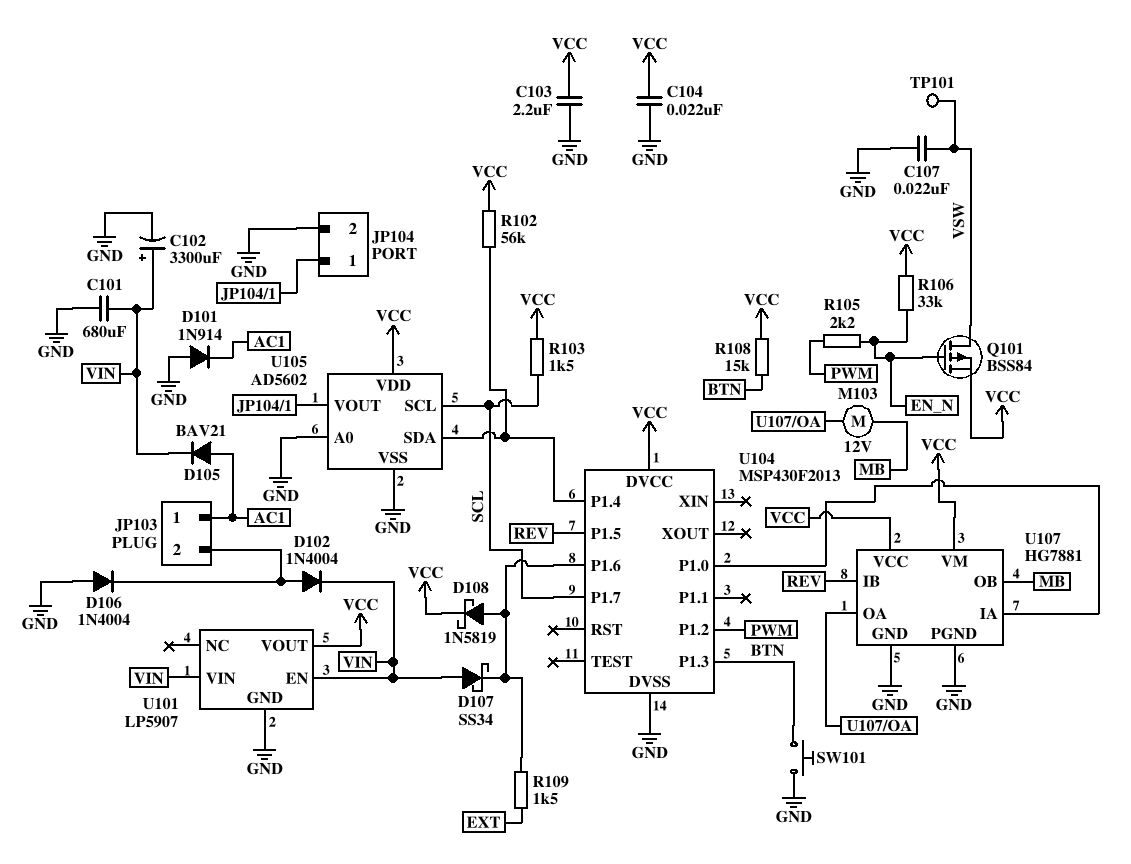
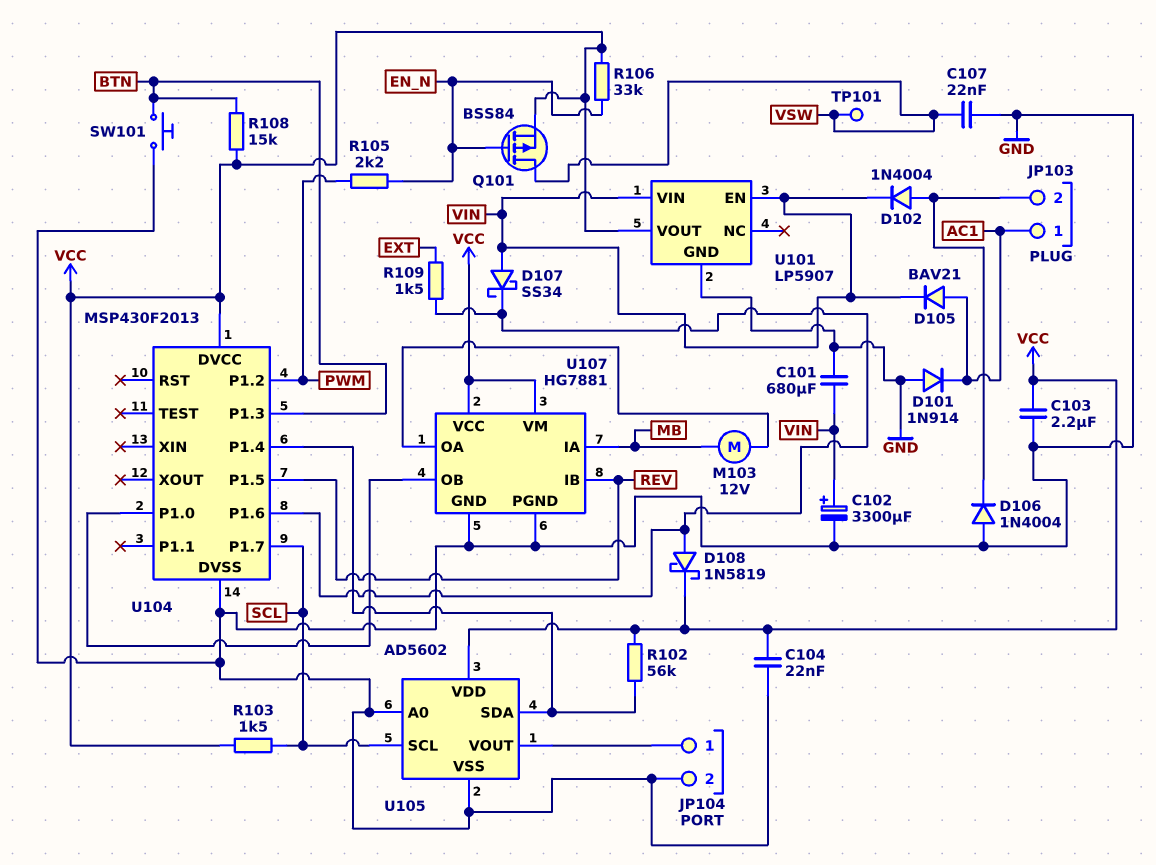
U107 pin IA: U104/P1.0 -> MB
U107 pin OB: MB -> U104/P1.0

